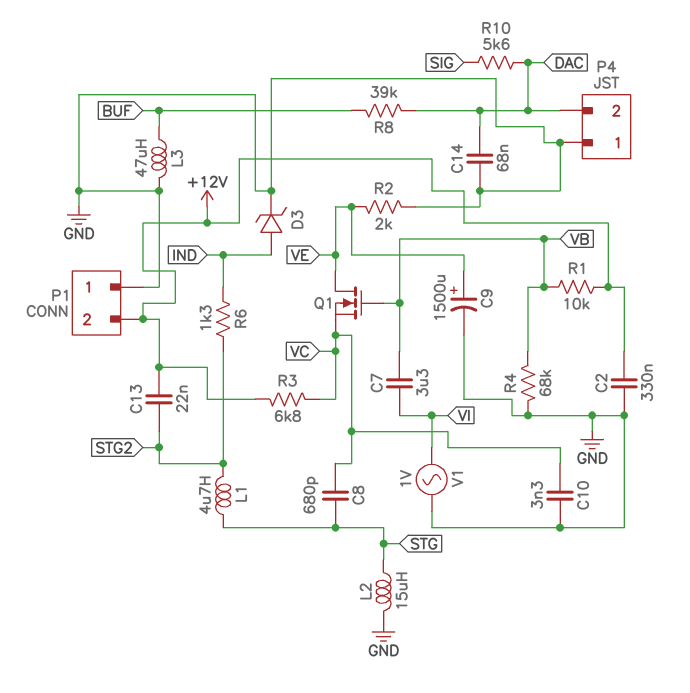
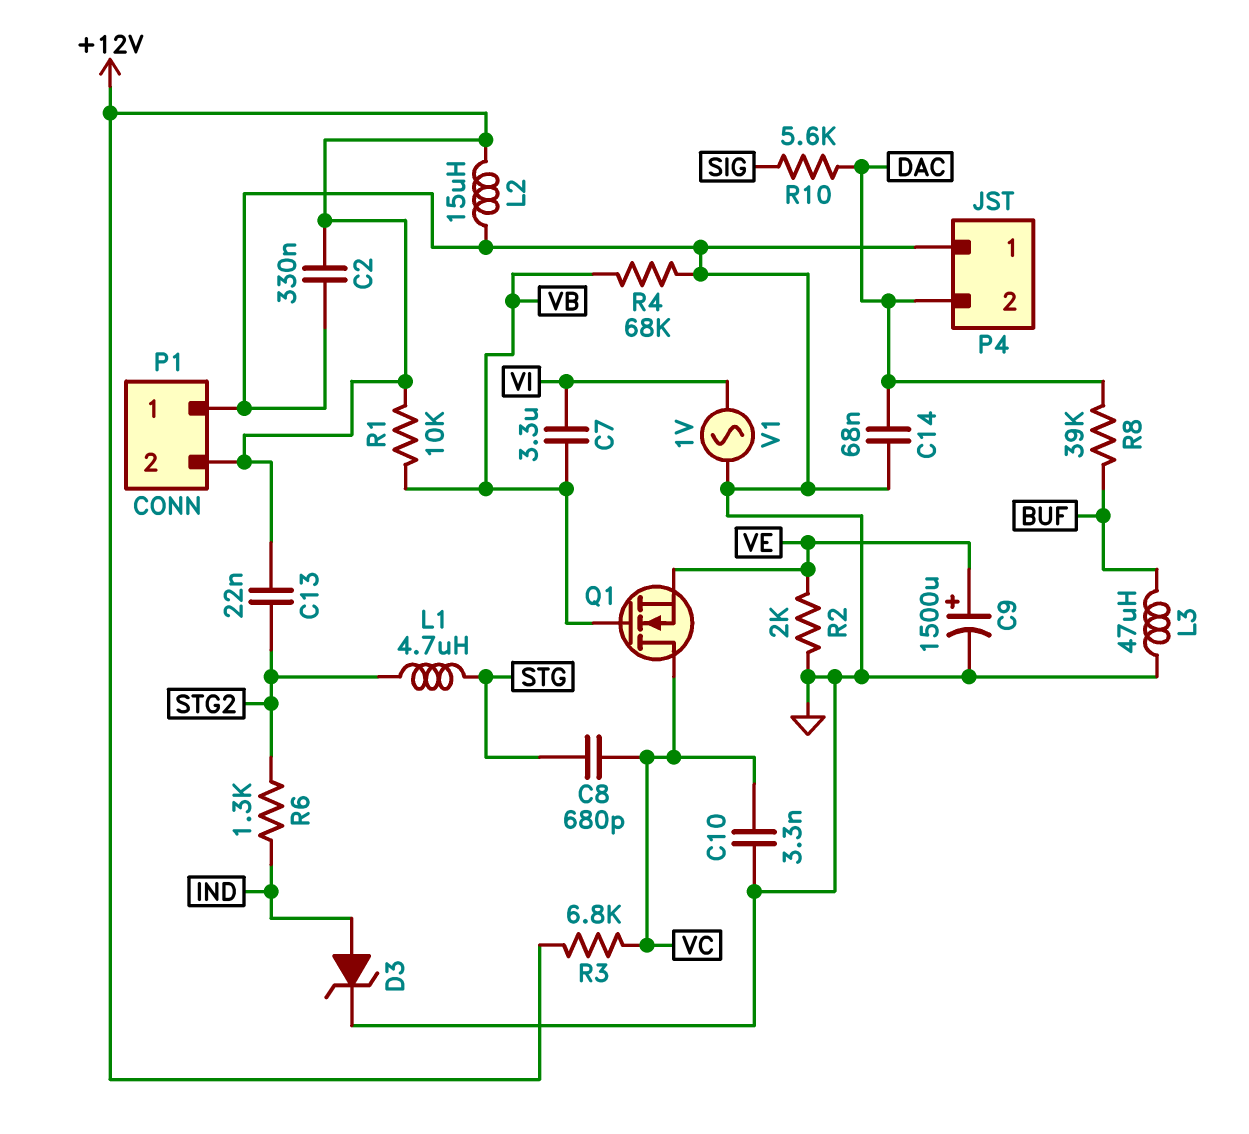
L2: 15uH (GND, STG) -> 15uH (+12V, GND)
Q1: NMOS (G VB, D VE, S VC) -> NMOS (G VB, D VC, S VE)

